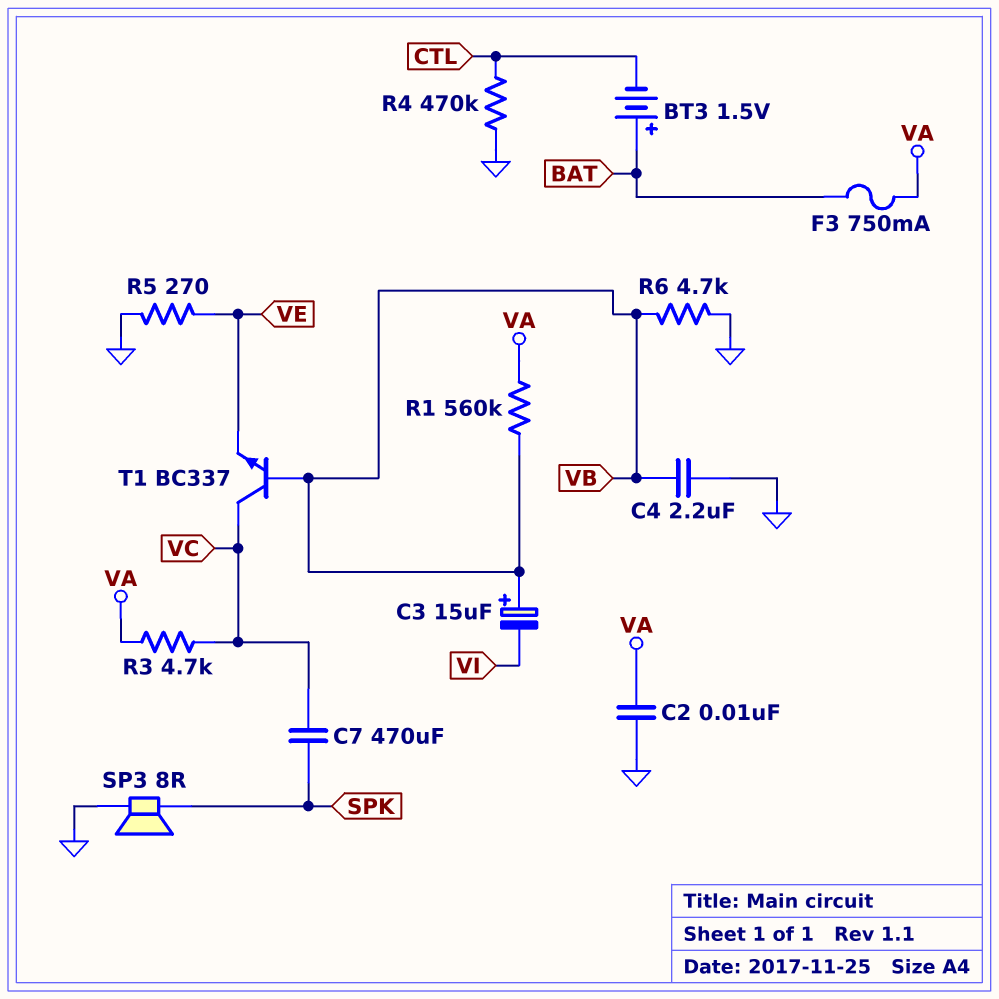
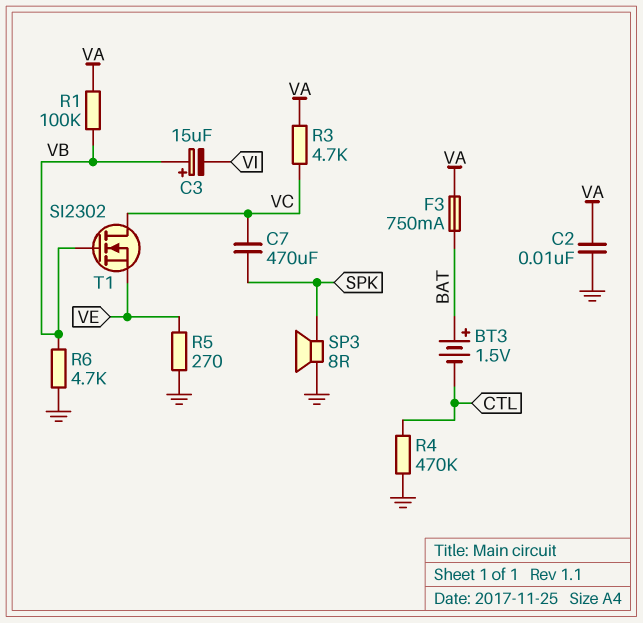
C4: 2.2uF (GND, VB) -> none
R1: 560k (VA, VB) -> 100k (VA, VB)
T1: NPN BC337 (B VB, C VC, E VE) -> NMOS SI2302 (G VB, D VC, S VE)

